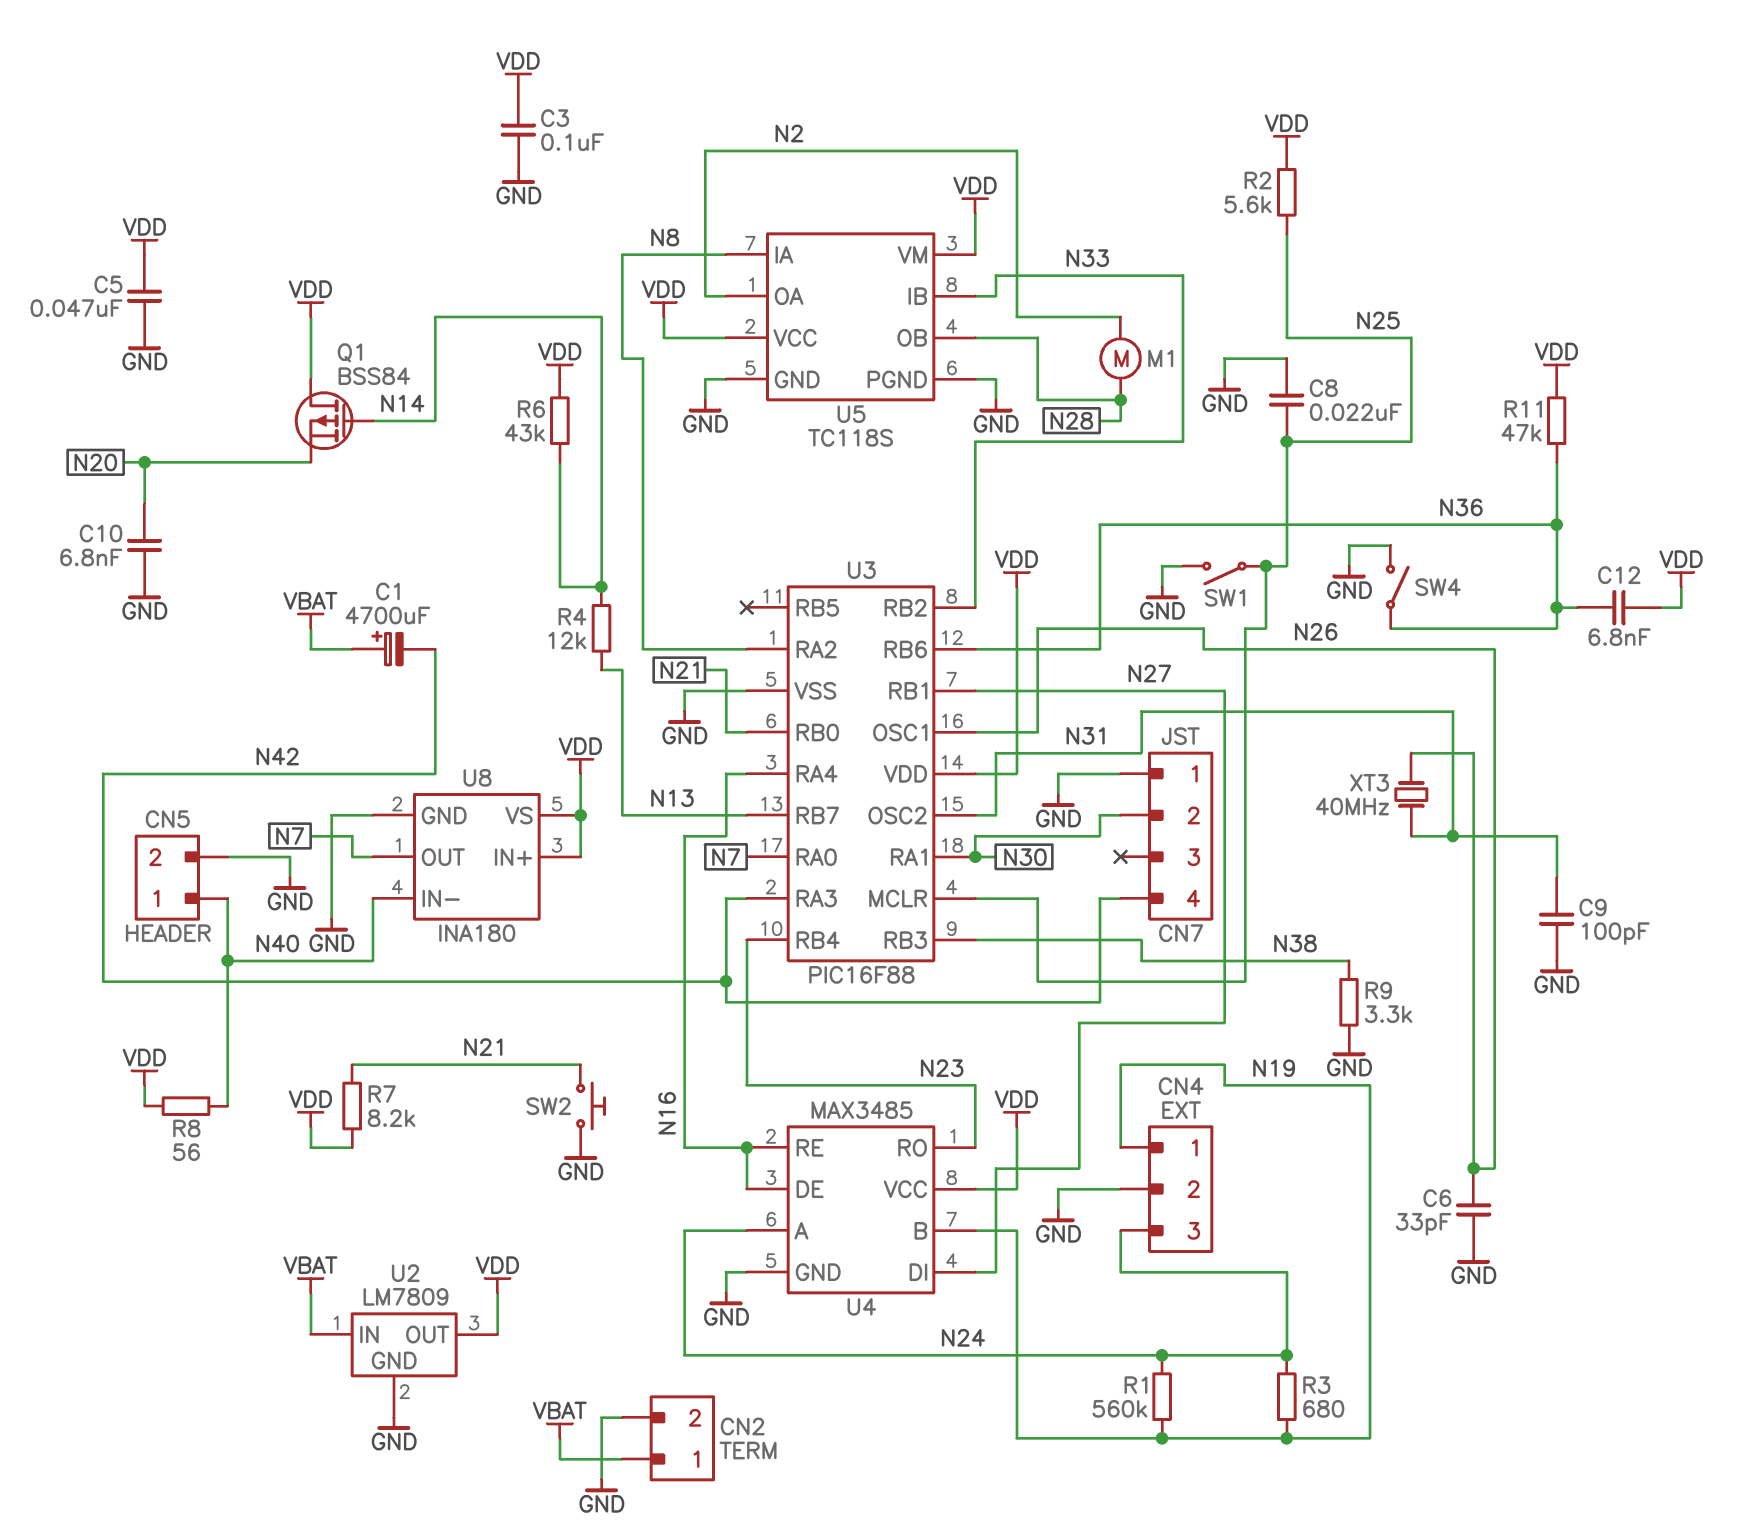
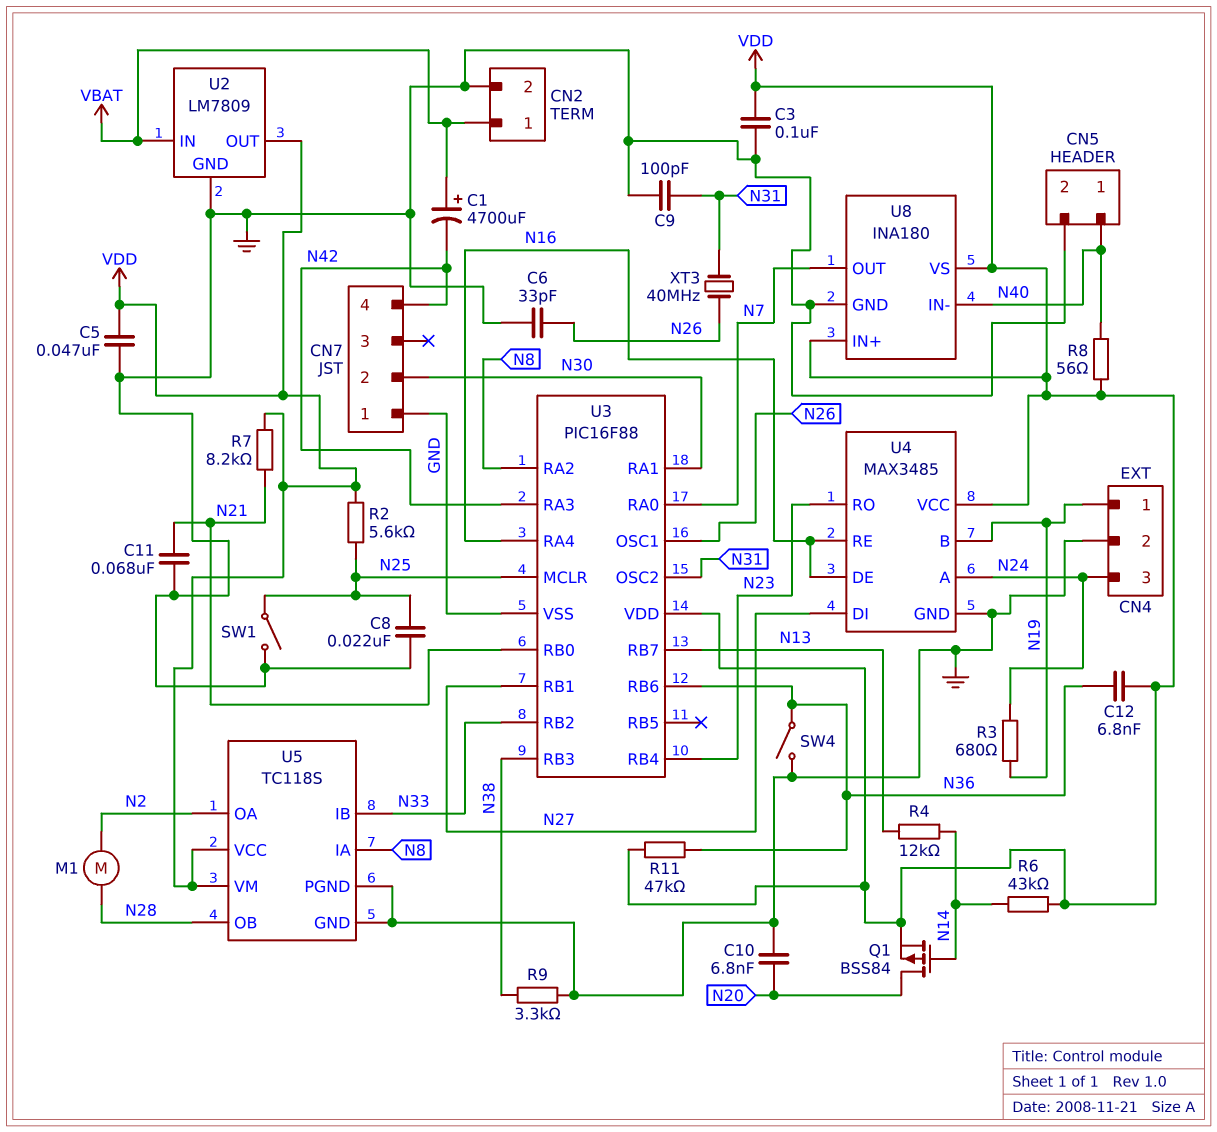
C11: none -> 68nF (GND, N21)
Q1: PMOS BSS84 (G N14, D VDD, S N20) -> PMOS BSS84 (G N14, D N20, S VDD)
R1: 560k (N19, N24) -> none
SW2: button (GND, N21) -> none

